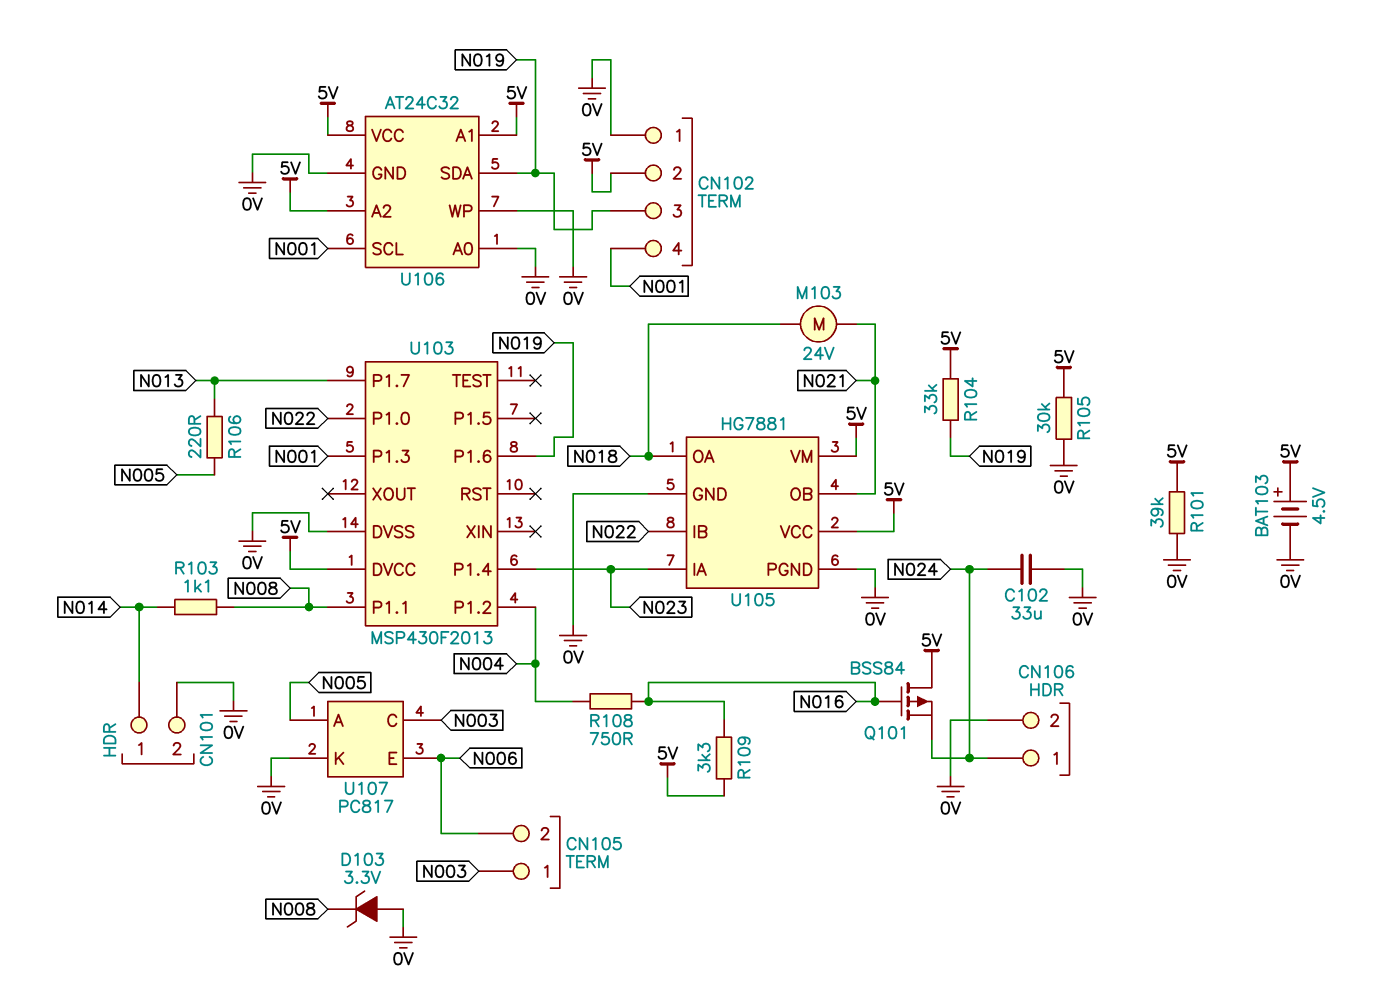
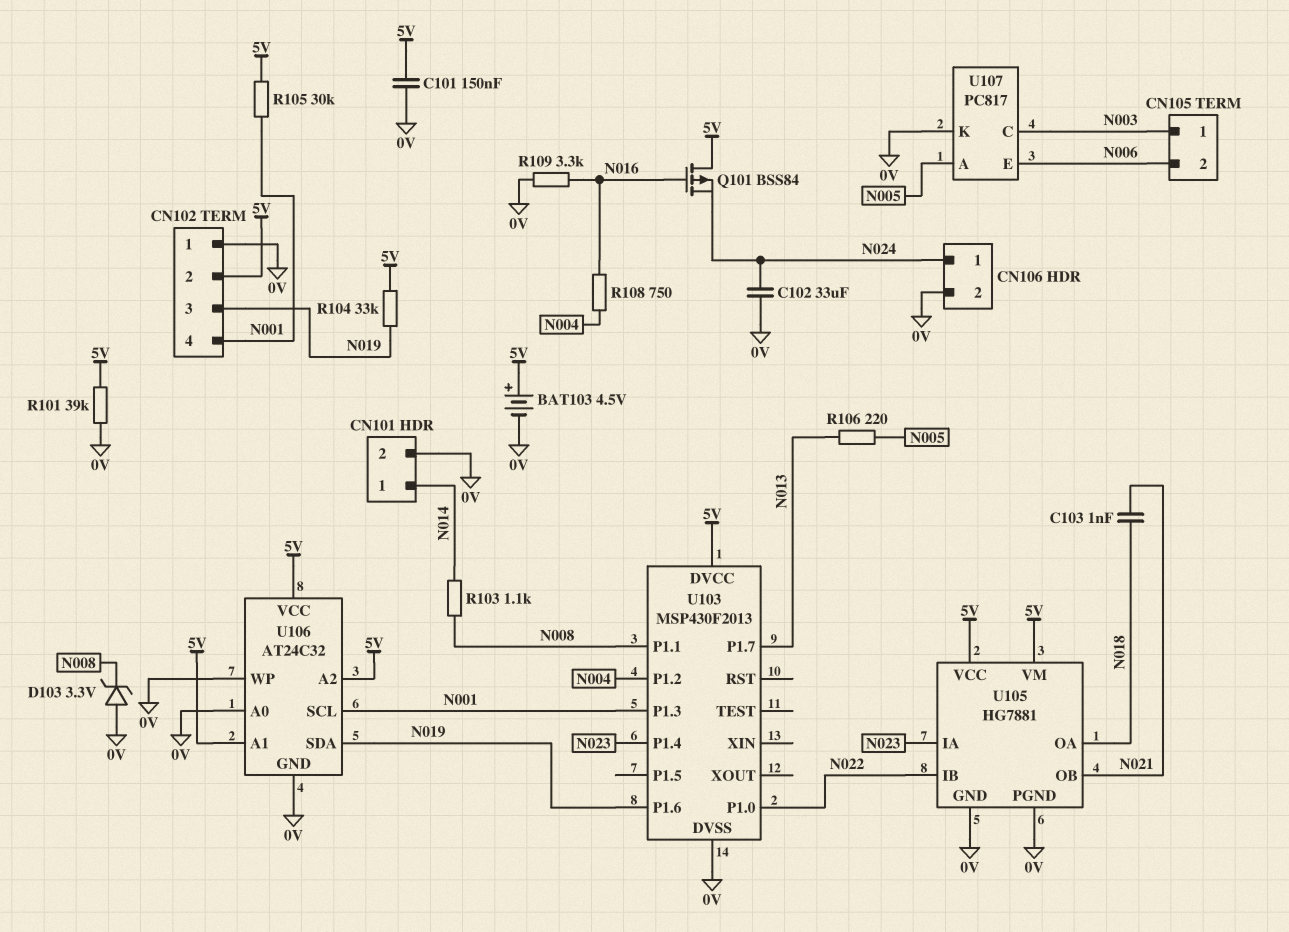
C101: none -> 150nF (0V, 5V)
C103: none -> 1nF (N018, N021)
M103: motor 24V (N018, N021) -> none
R105: 30k (0V, 5V) -> 30k (5V, N001)
R109: 3.3k (5V, N016) -> 3.3k (0V, N016)

